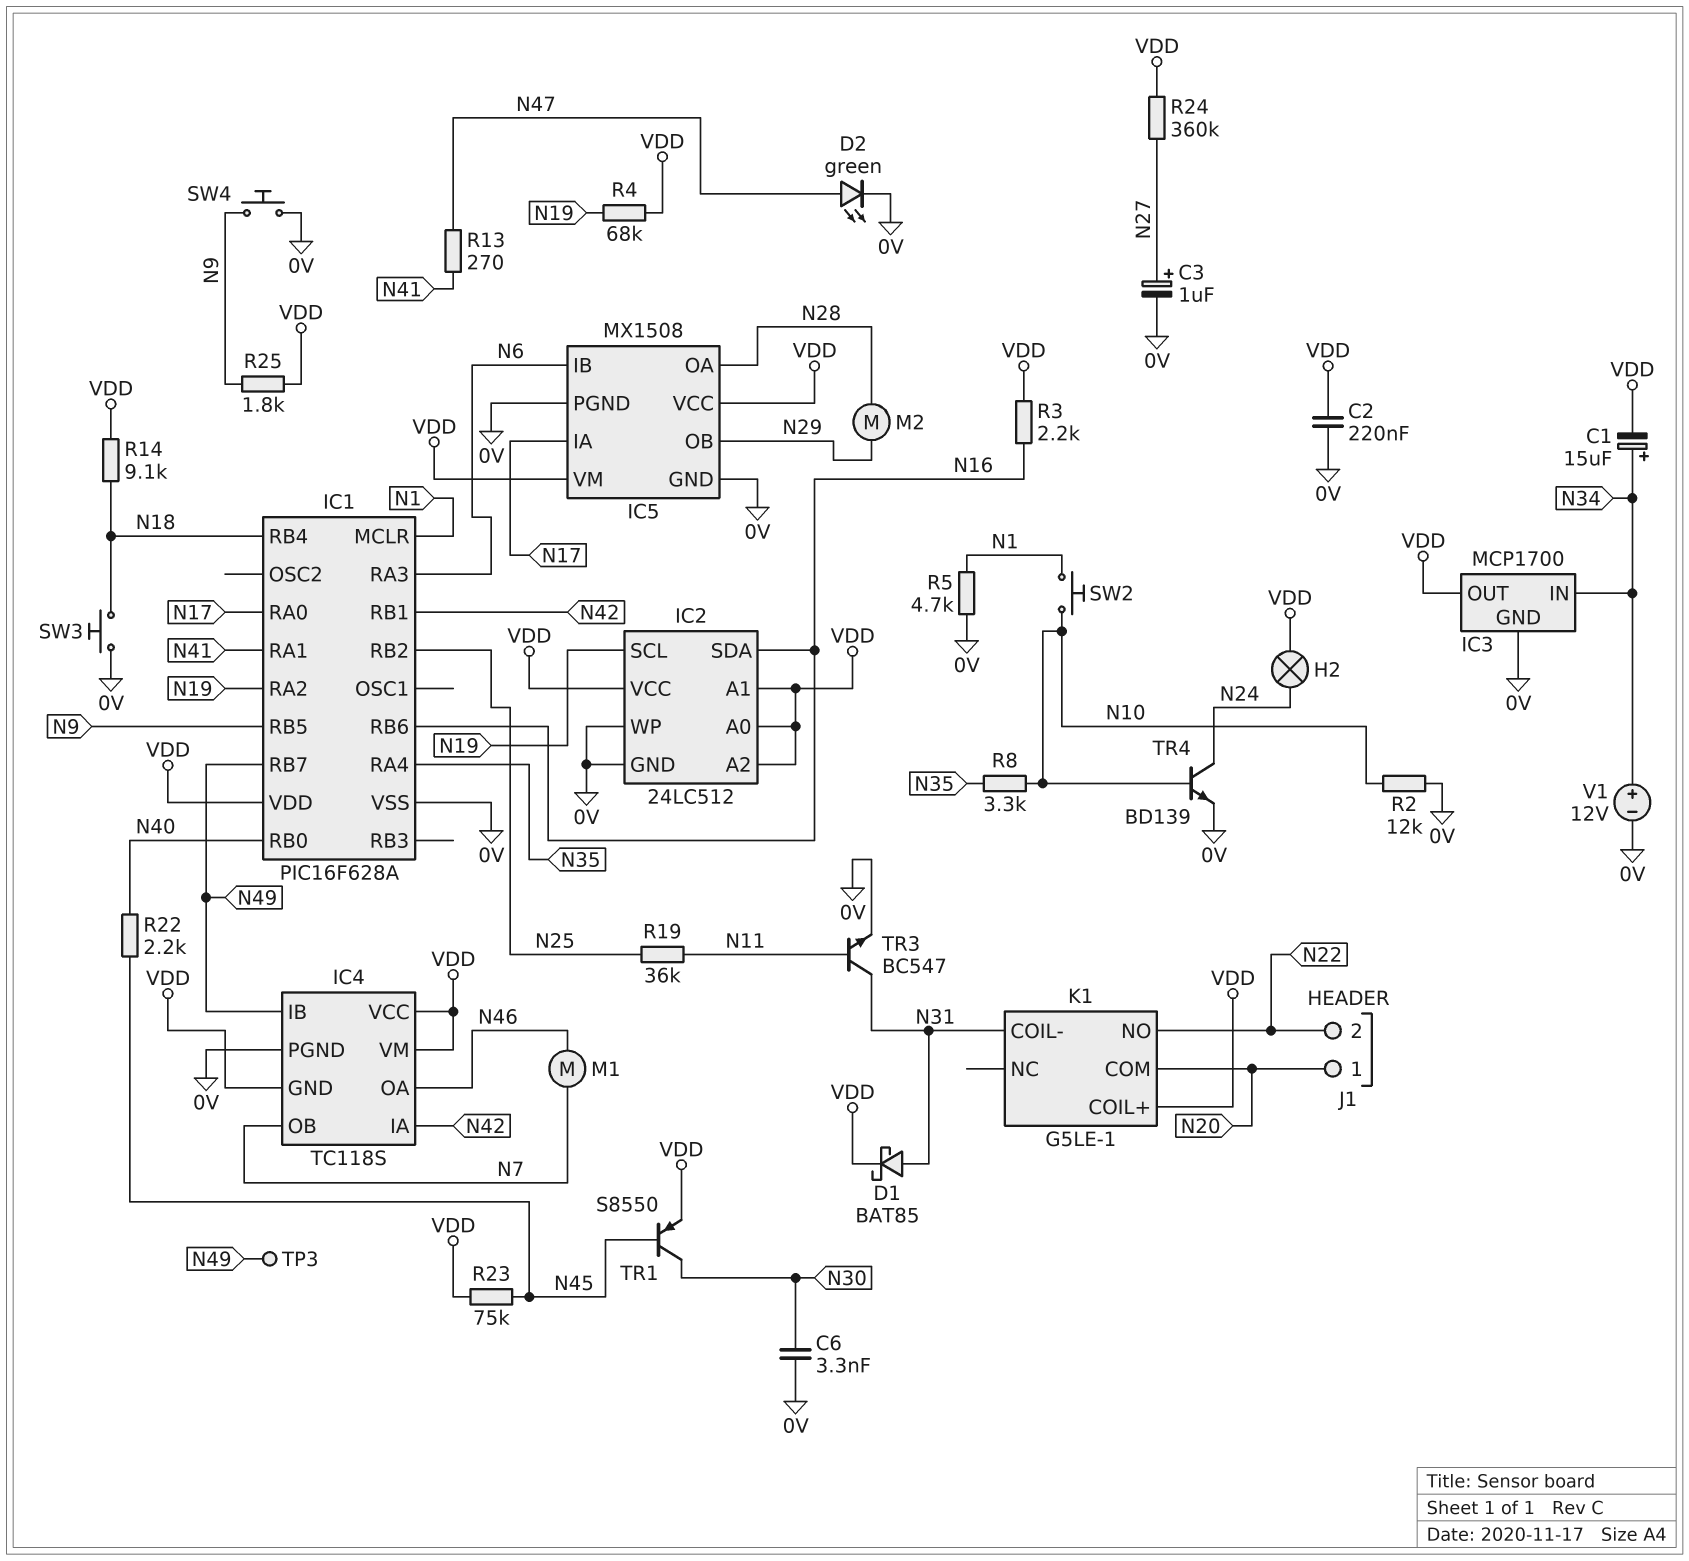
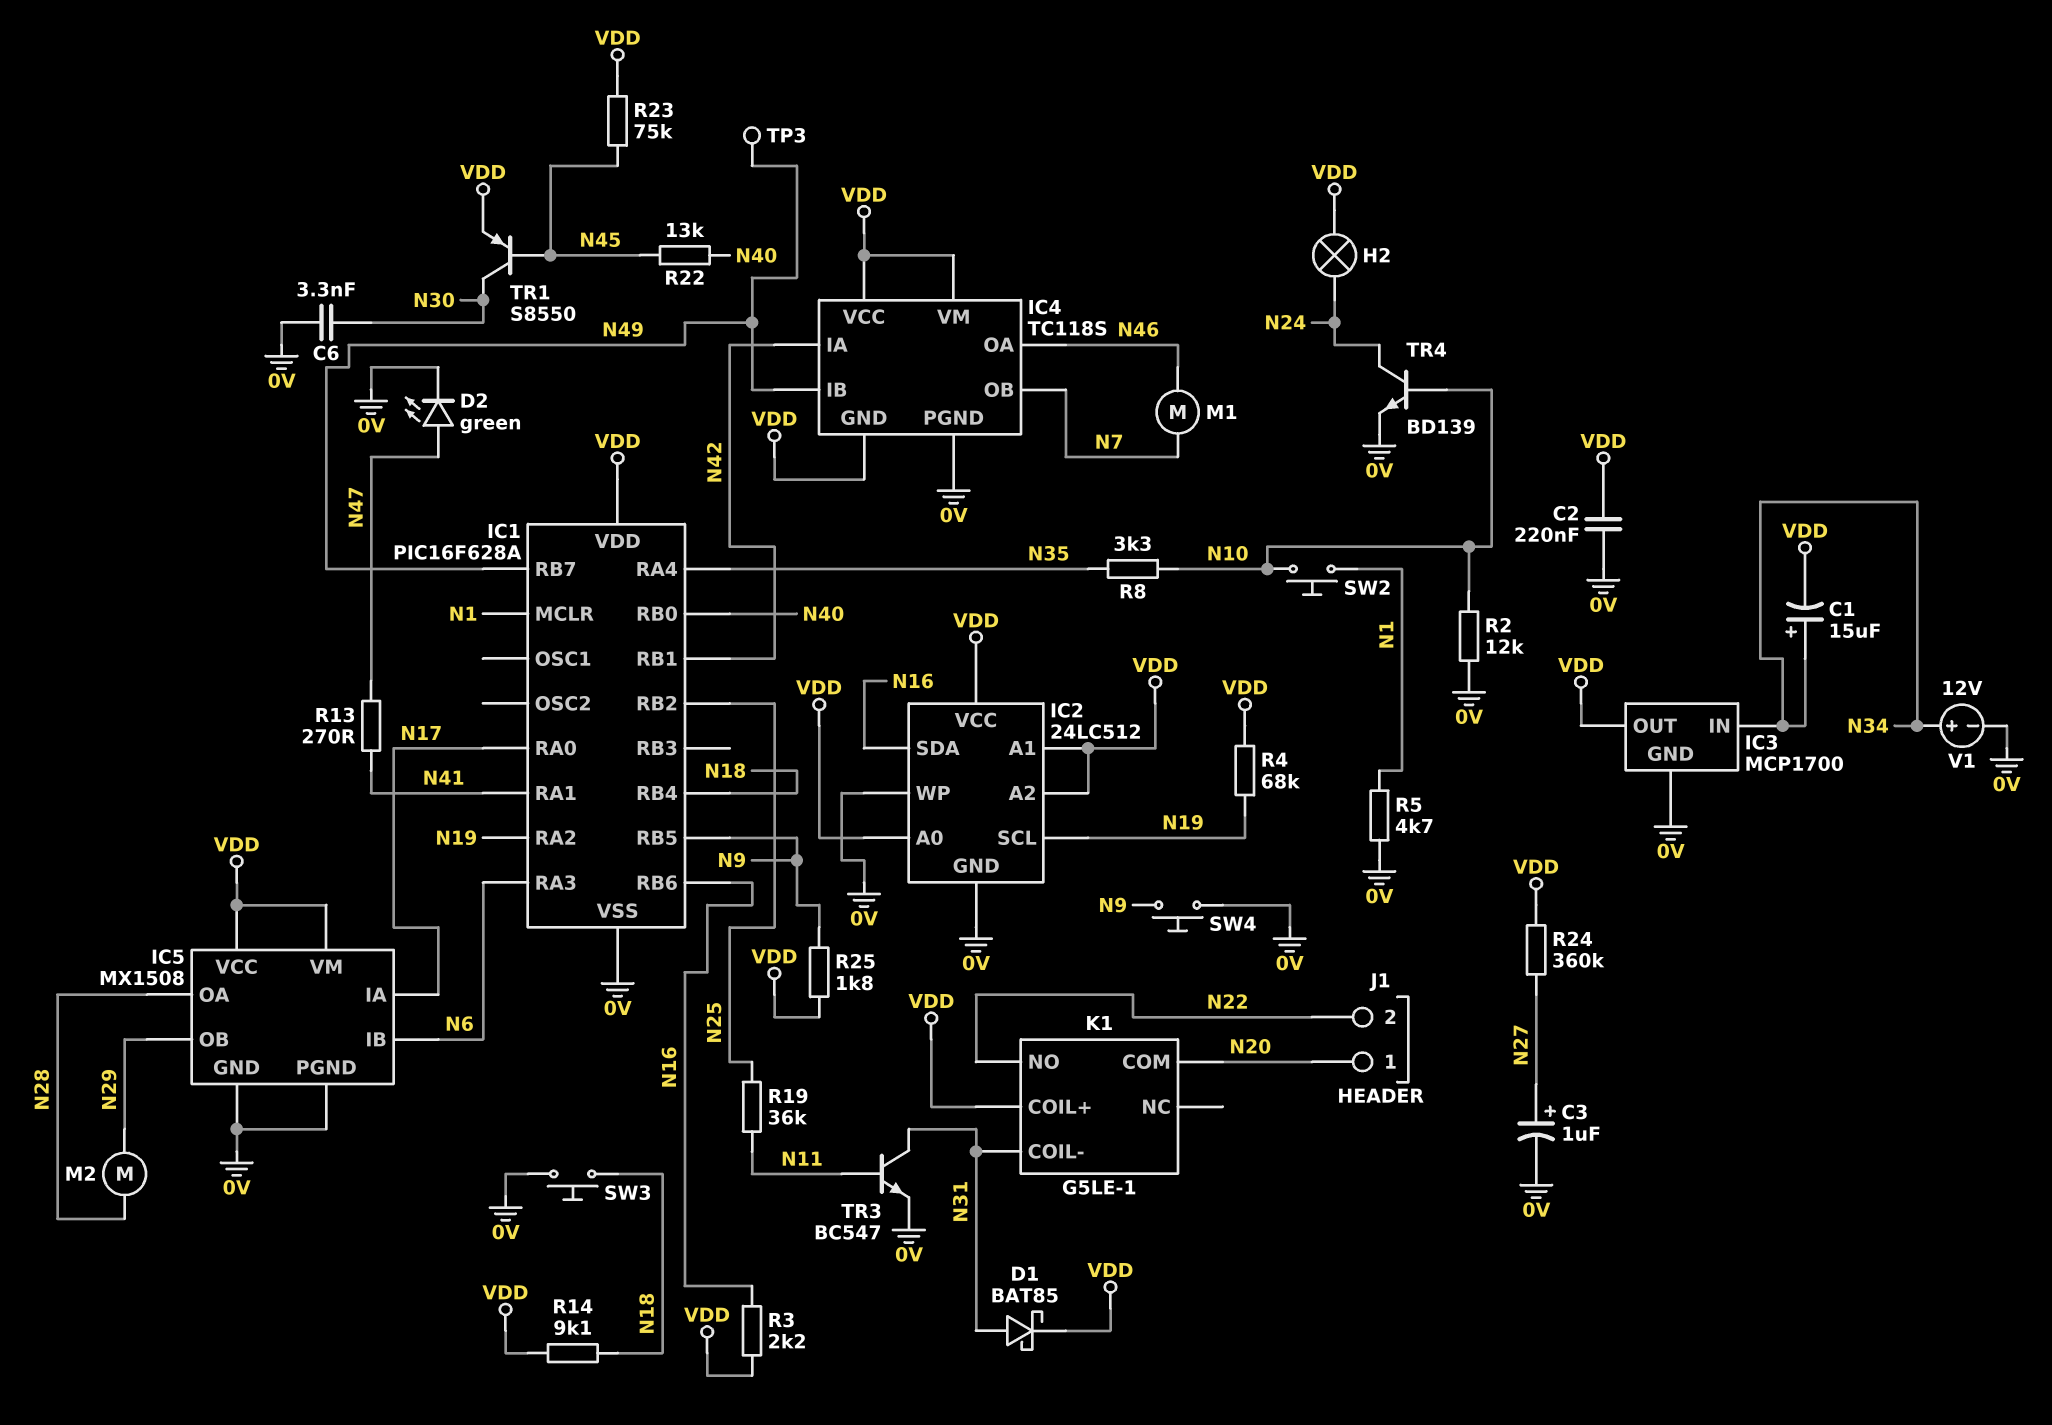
R22: 2.2k (N40, N45) -> 13k (N40, N45)

